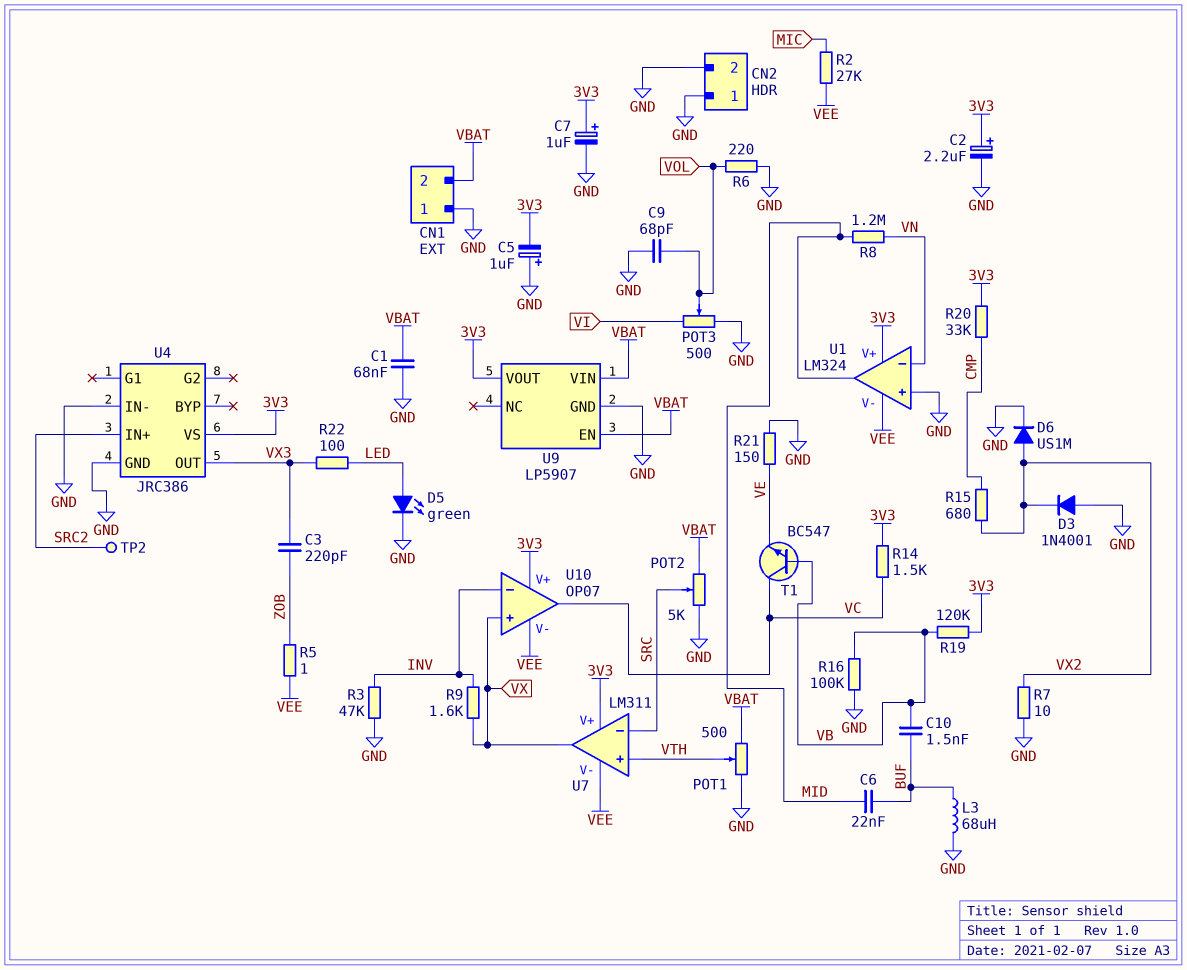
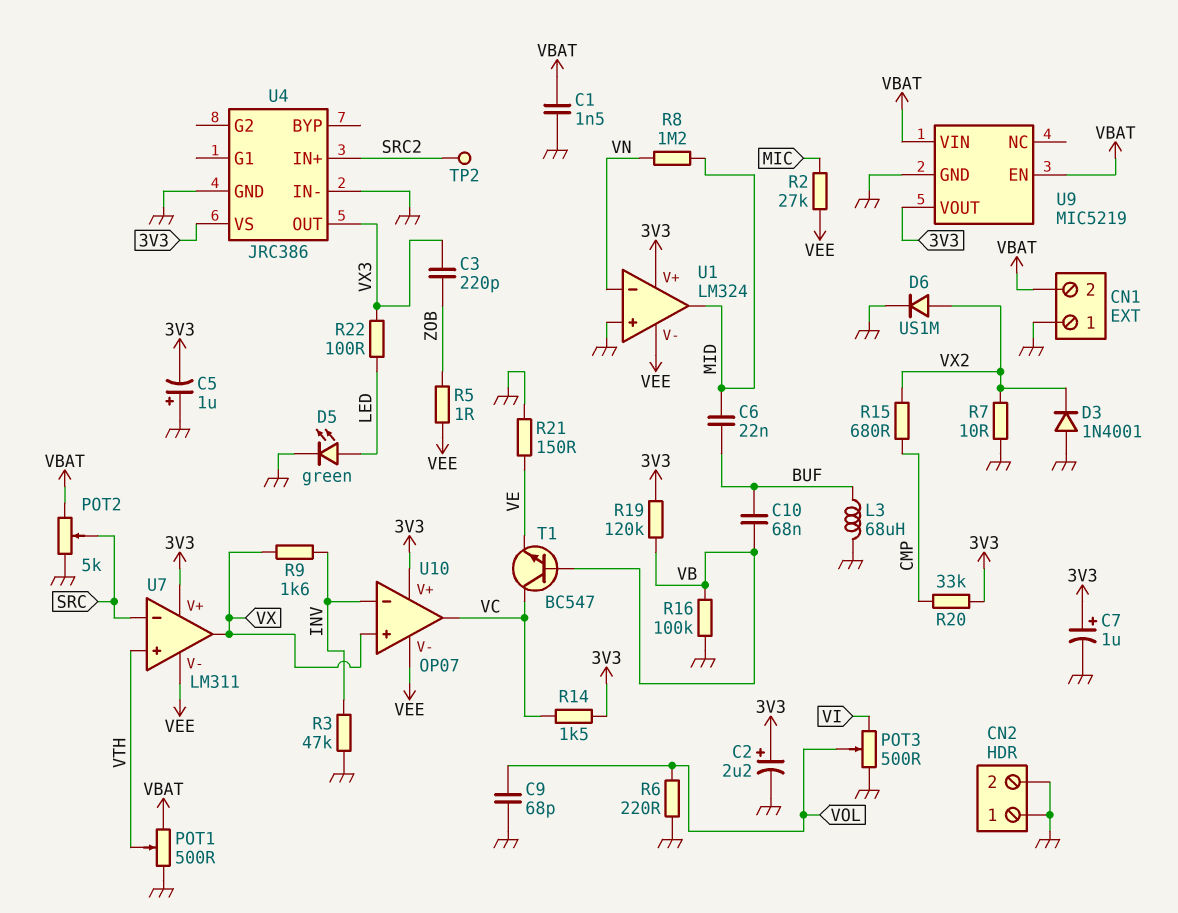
C1: 68nF (GND, VBAT) -> 1.5nF (GND, VBAT)
C10: 1.5nF (BUF, VB) -> 68nF (BUF, VB)
U9: LP5907 -> MIC5219

